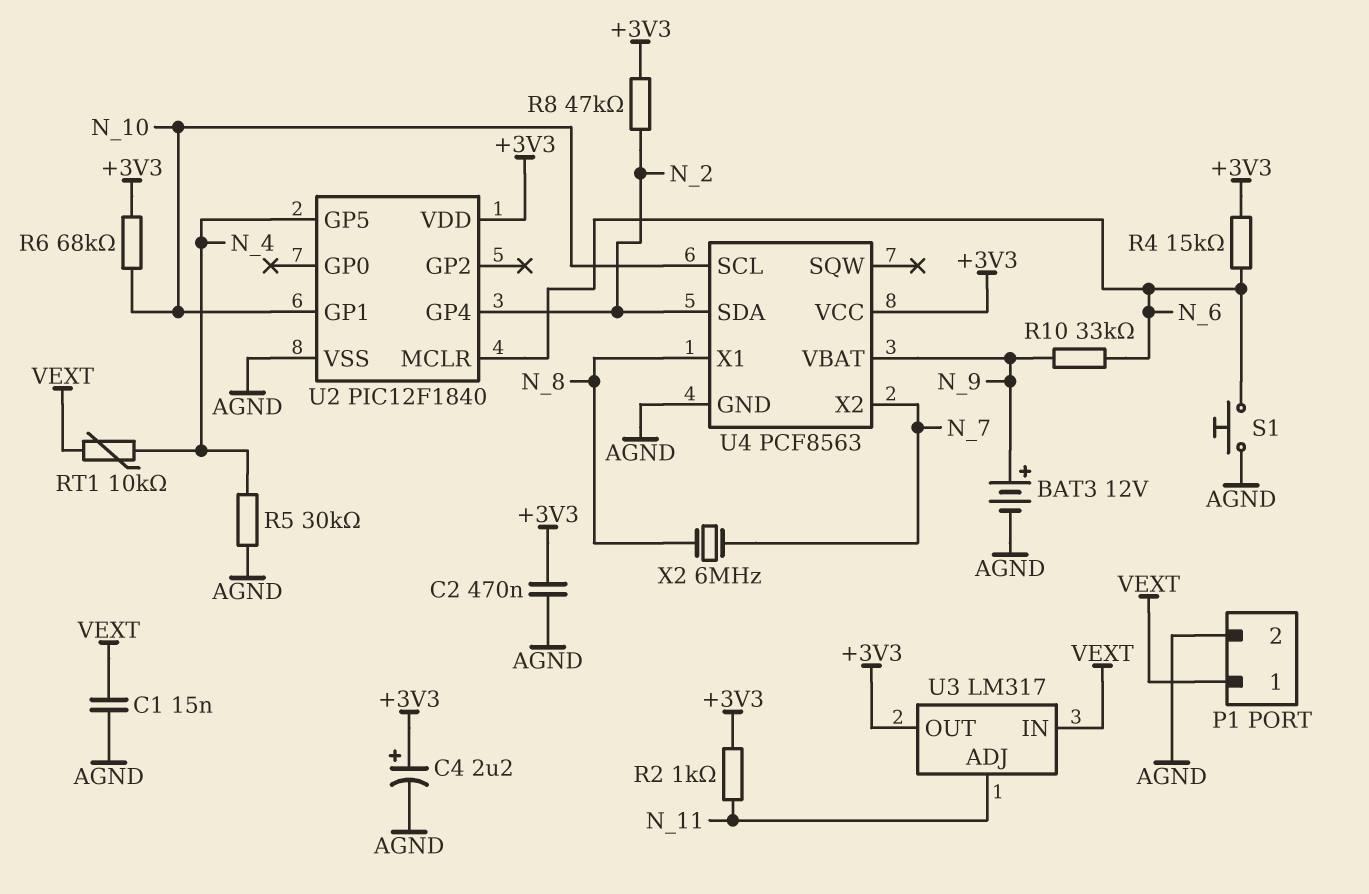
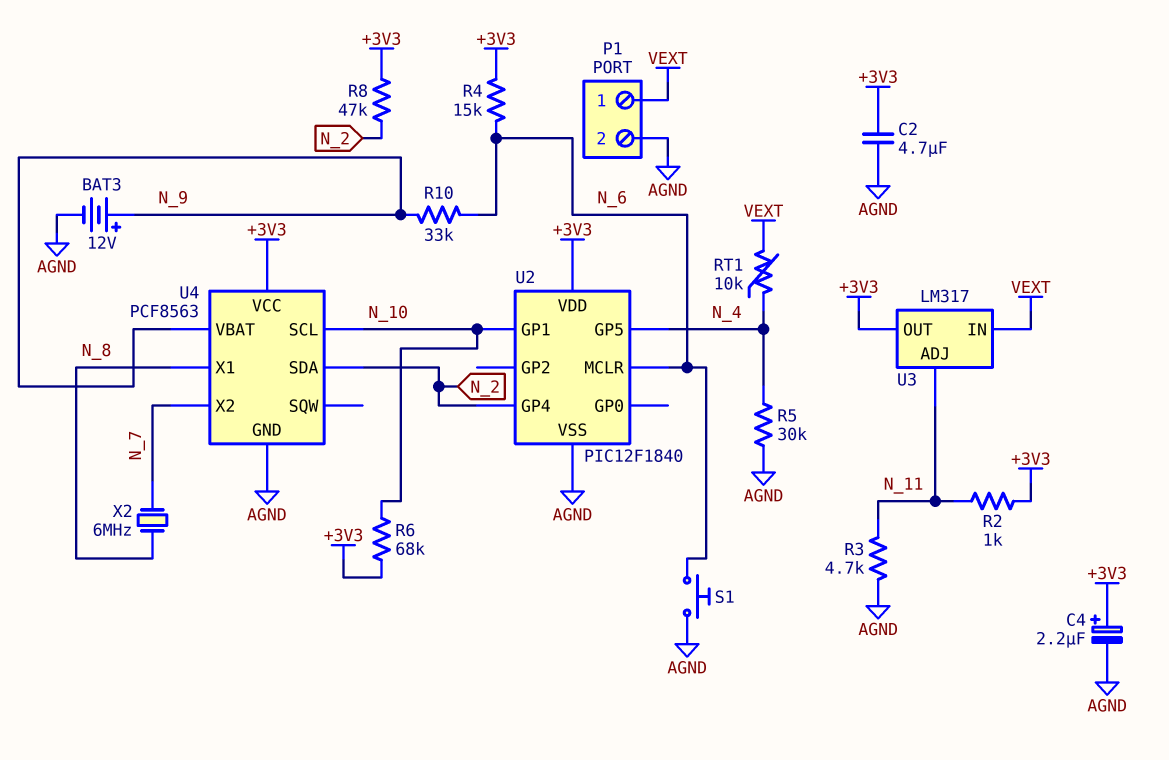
C1: 15nF (AGND, VEXT) -> none
C2: 470nF (+3V3, AGND) -> 4.7uF (+3V3, AGND)
R3: none -> 4.7k (AGND, N_11)

